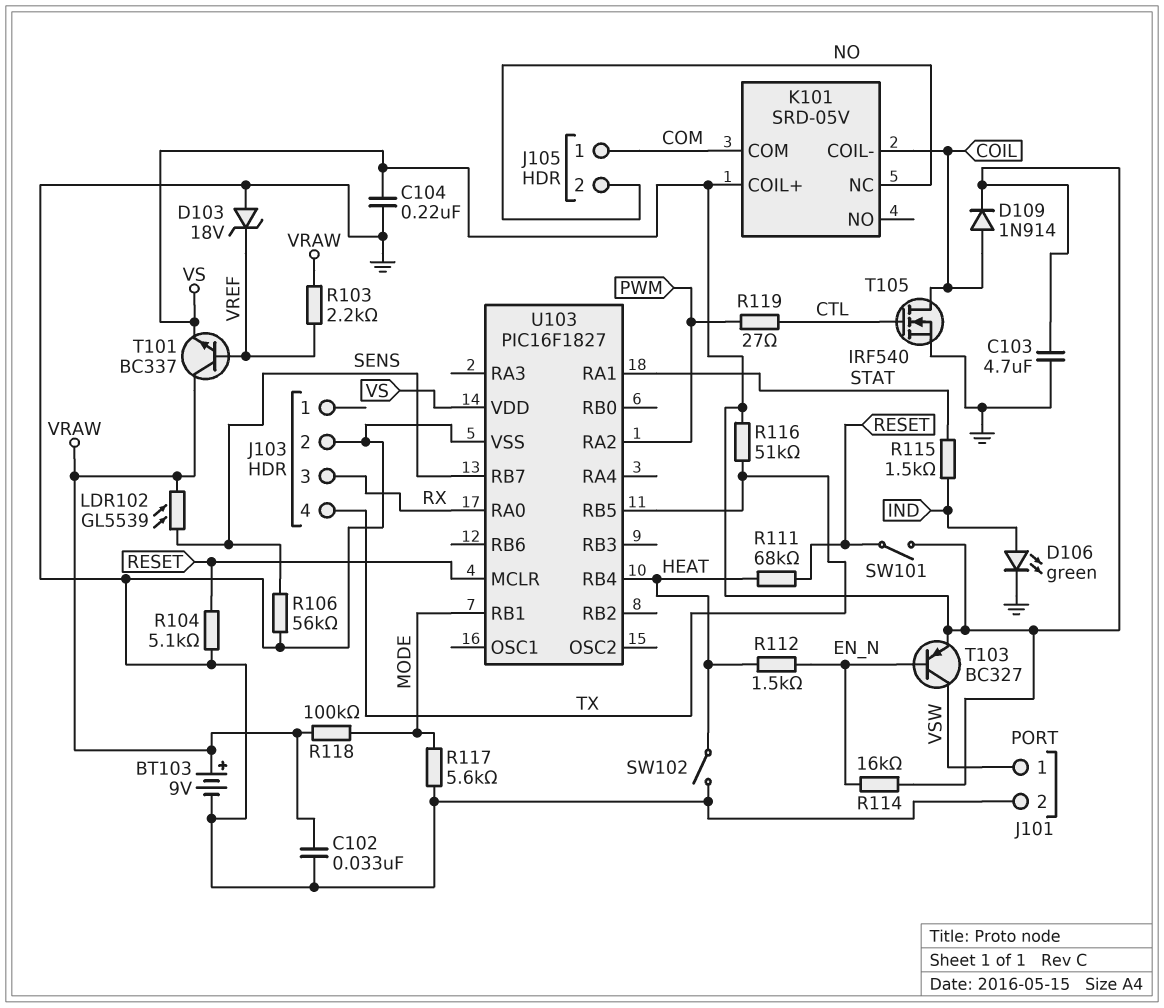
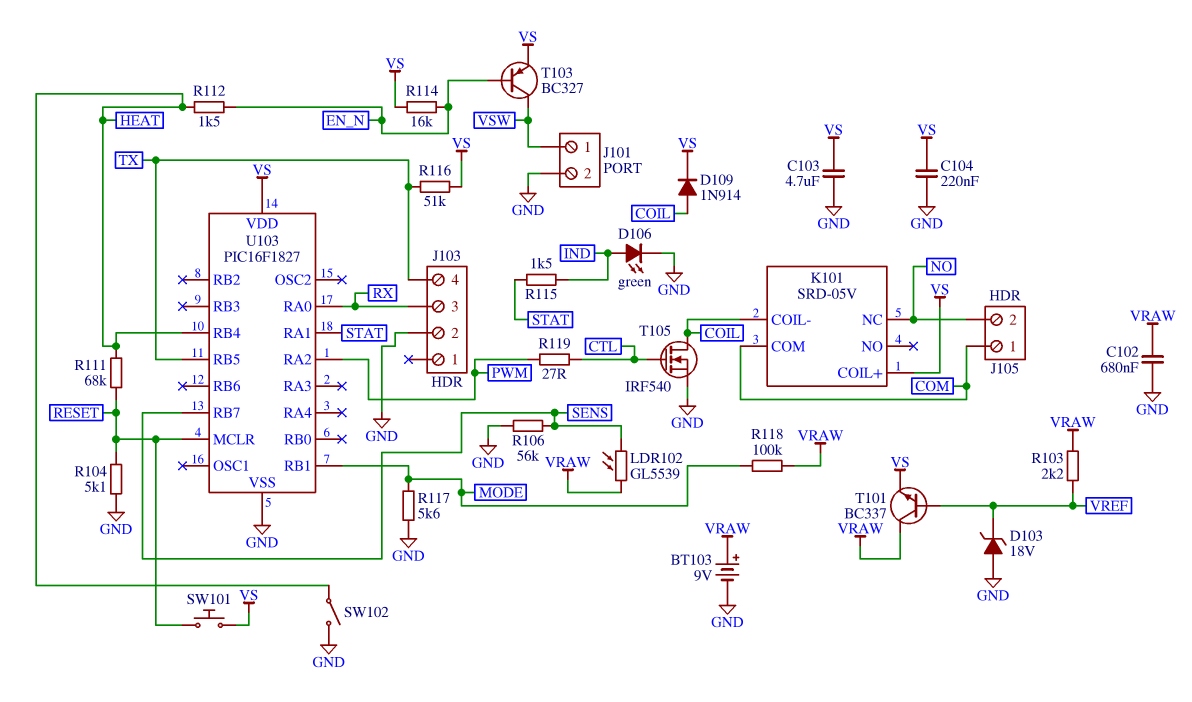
C102: 33nF (GND, VRAW) -> 680nF (GND, VRAW)
SW101: switch (RESET, VS) -> button (RESET, VS)

